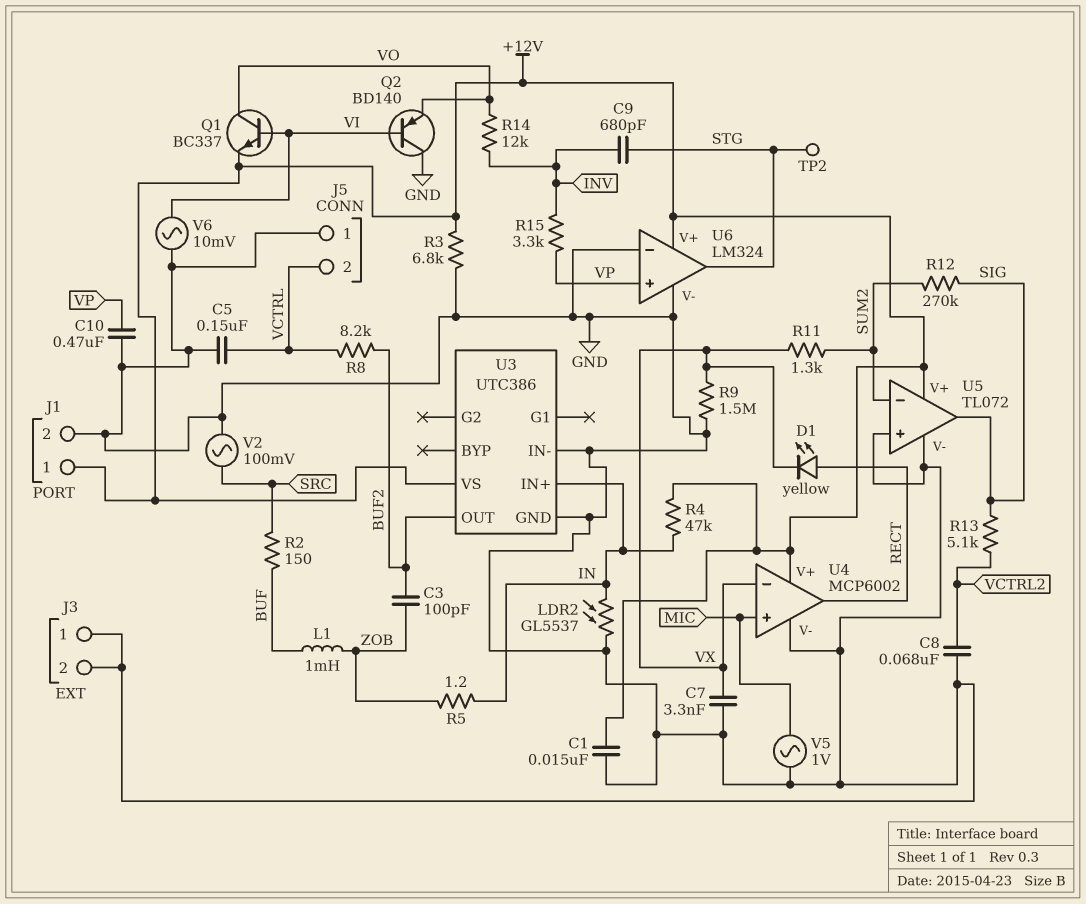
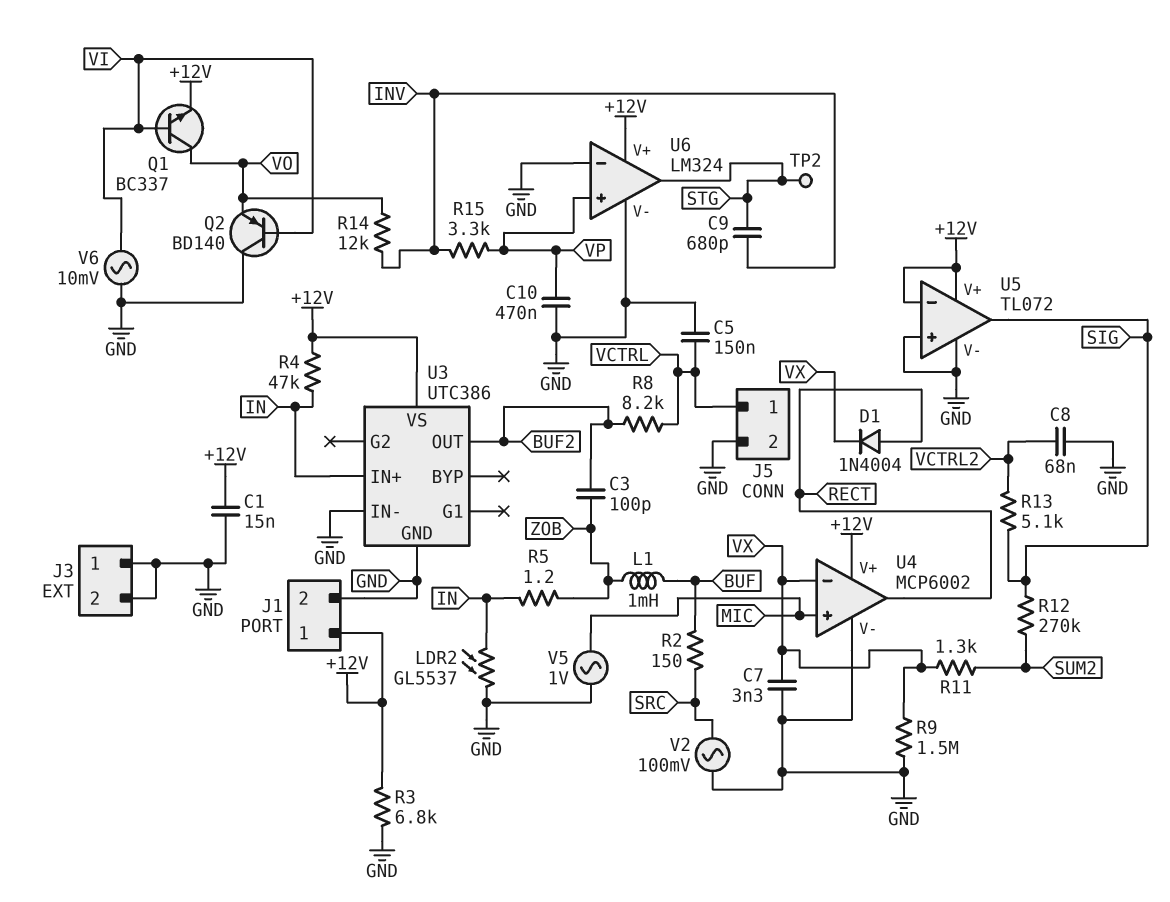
D1: LED yellow (A RECT, K VX) -> diode 1N4004 (A RECT, K VX)
J5 pin 1: GND -> VCTRL
J5 pin 2: VCTRL -> GND
U5 pin in-: SUM2 -> +12V

